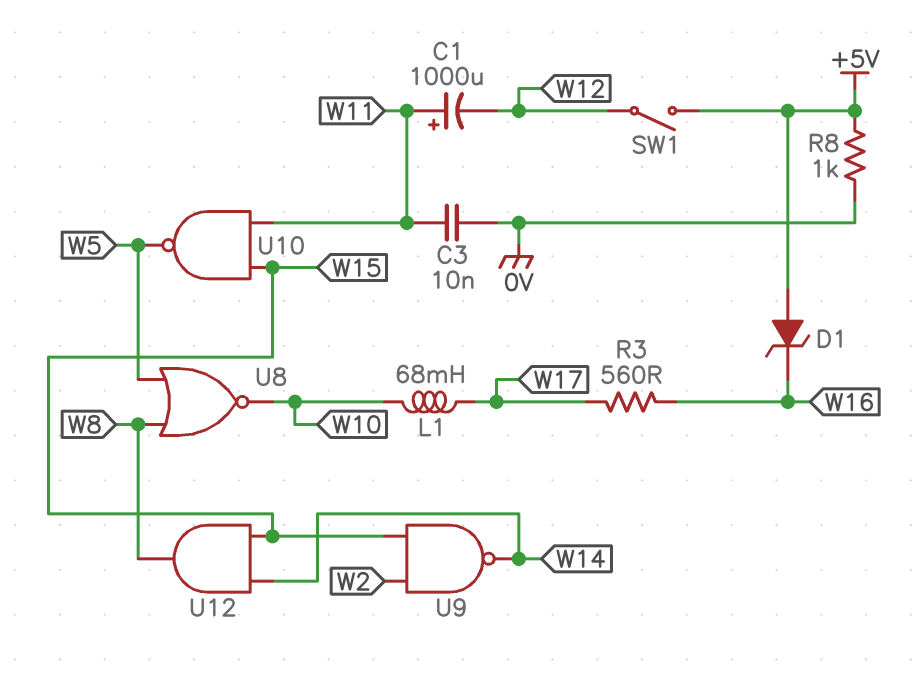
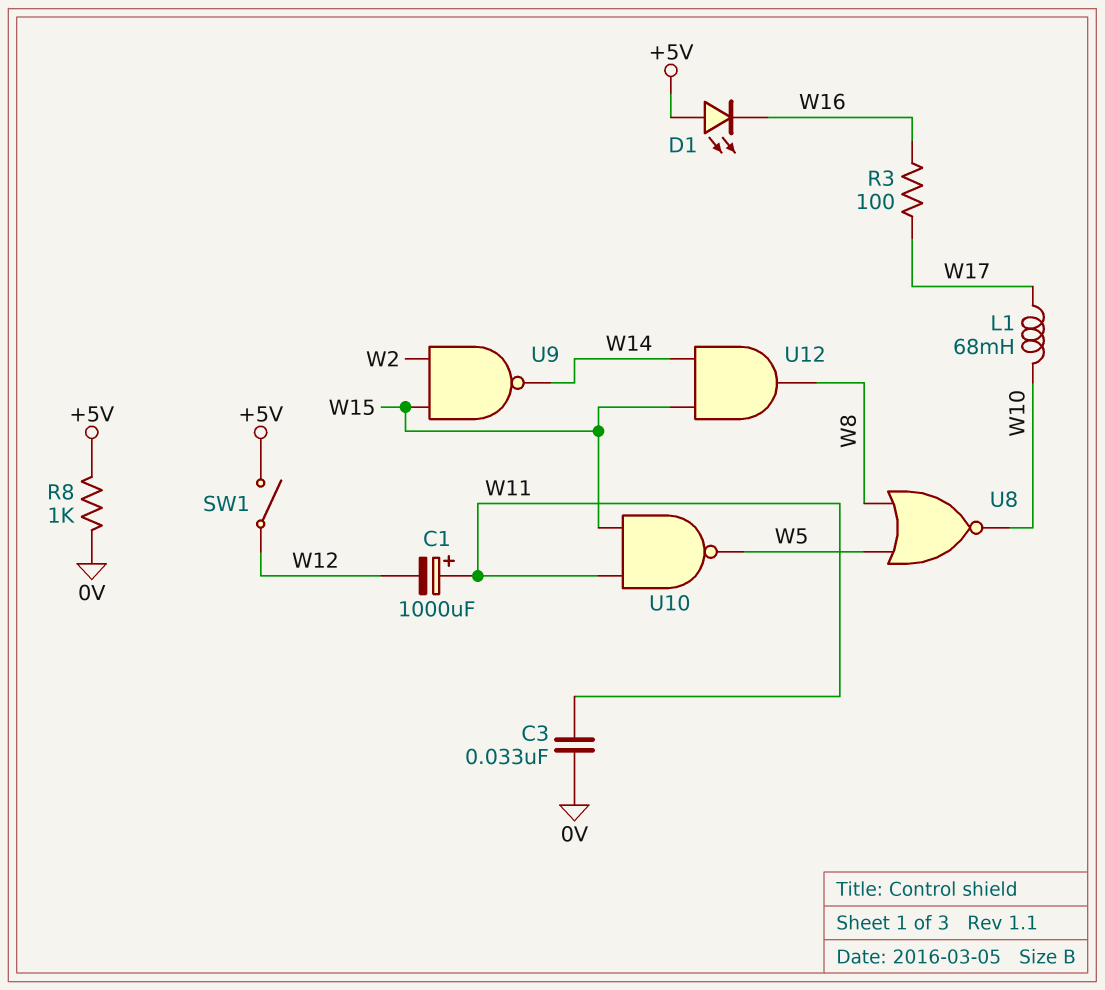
C3: 10nF (0V, W11) -> 33nF (0V, W11)
D1: zener (A +5V, K W16) -> LED (A +5V, K W16)
R3: 560 (W16, W17) -> 100 (W16, W17)

